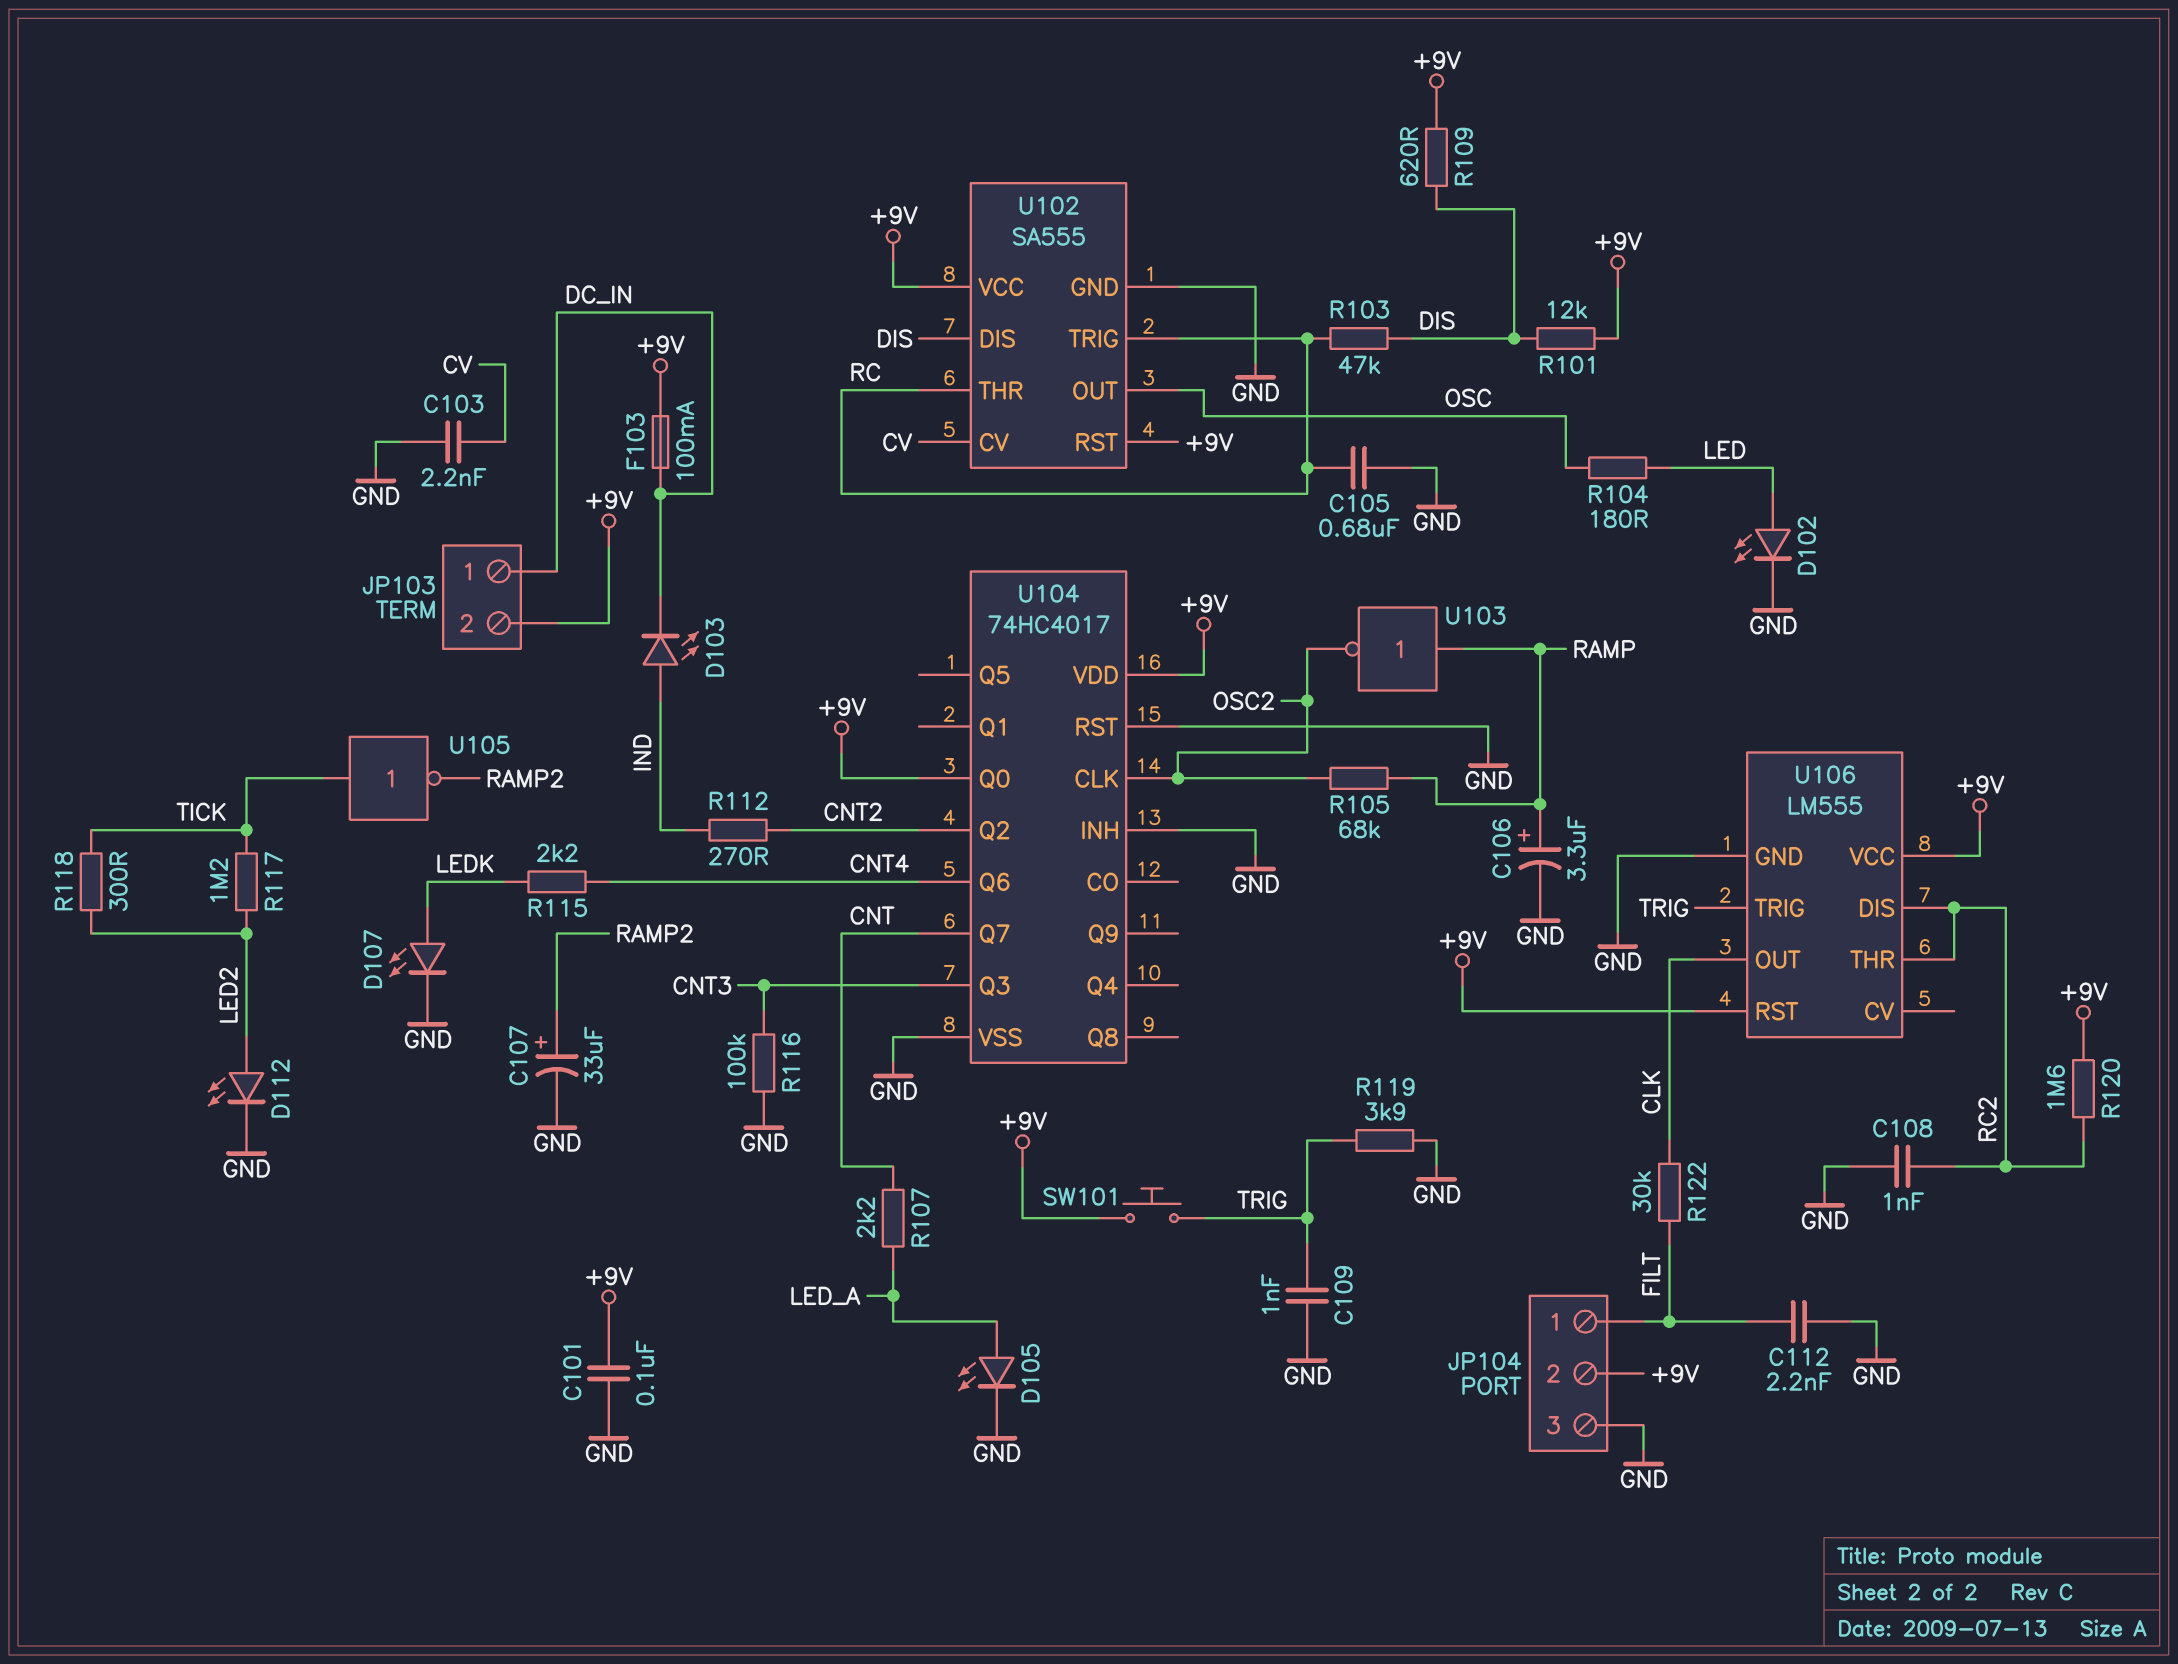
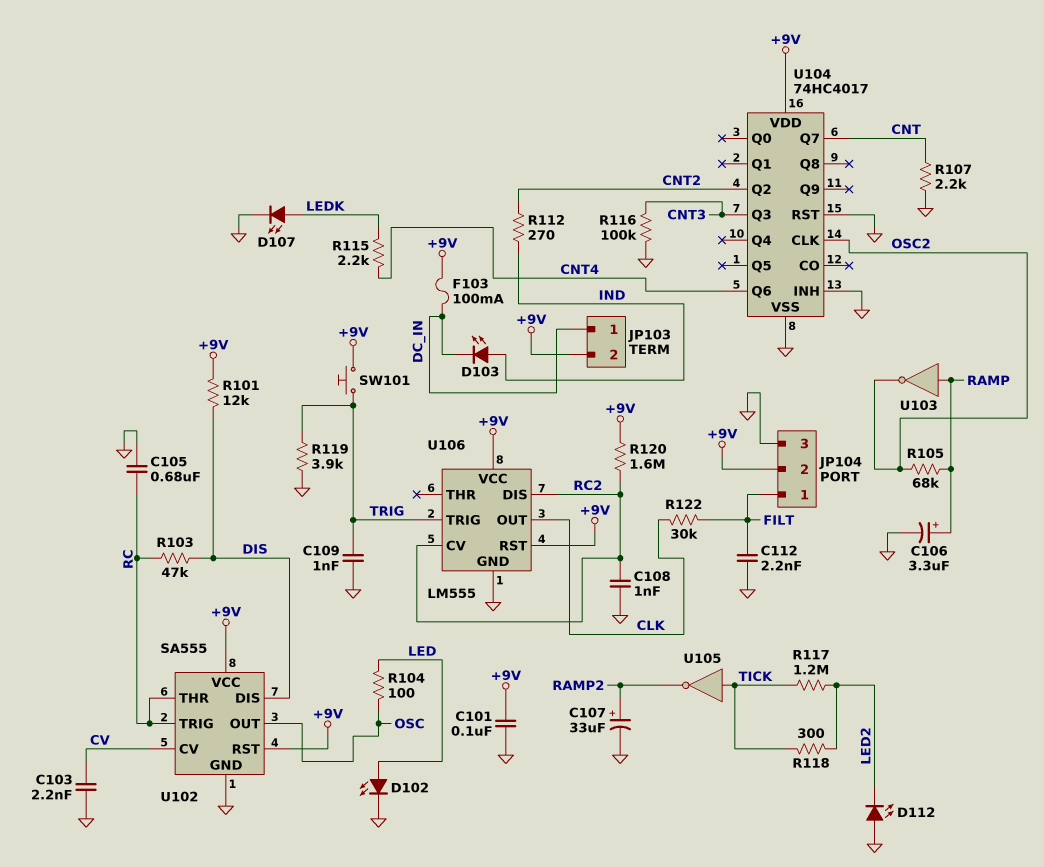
D105: LED (A LED_A, K GND) -> none
D112: LED (A LED2, K GND) -> LED (A GND, K LED2)
R104: 180 (LED, OSC) -> 100 (LED, OSC)
R107: 2.2k (CNT, LED_A) -> 2.2k (CNT, GND)
R109: 620 (+9V, DIS) -> none
U104 pin Q0: +9V -> none
U106 pin CV: none -> RC2
U106 pin THR: RC2 -> none

